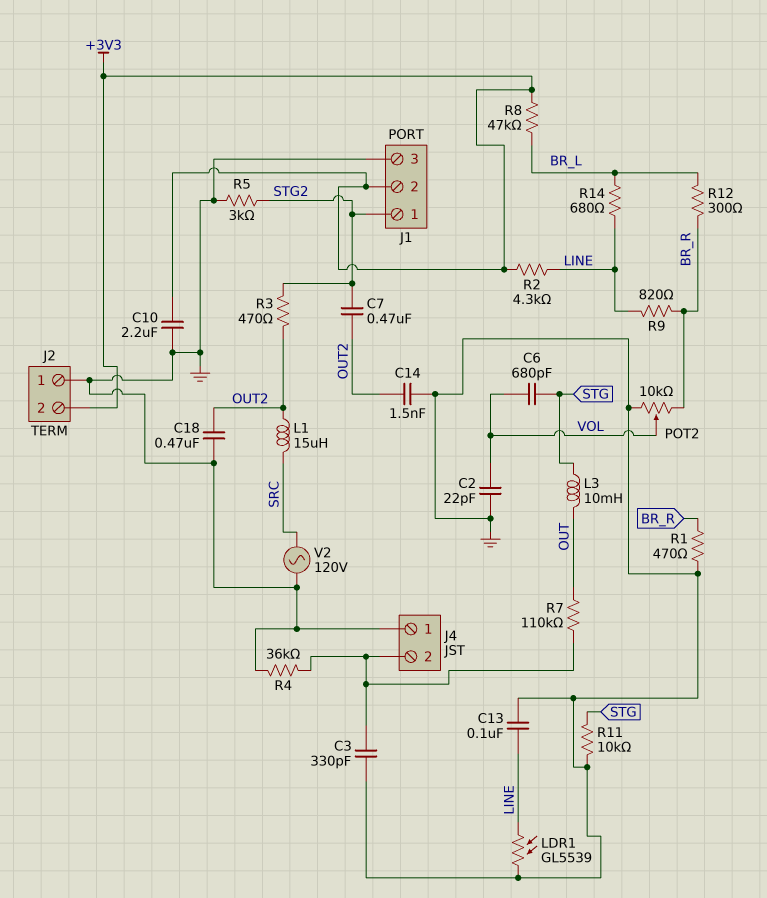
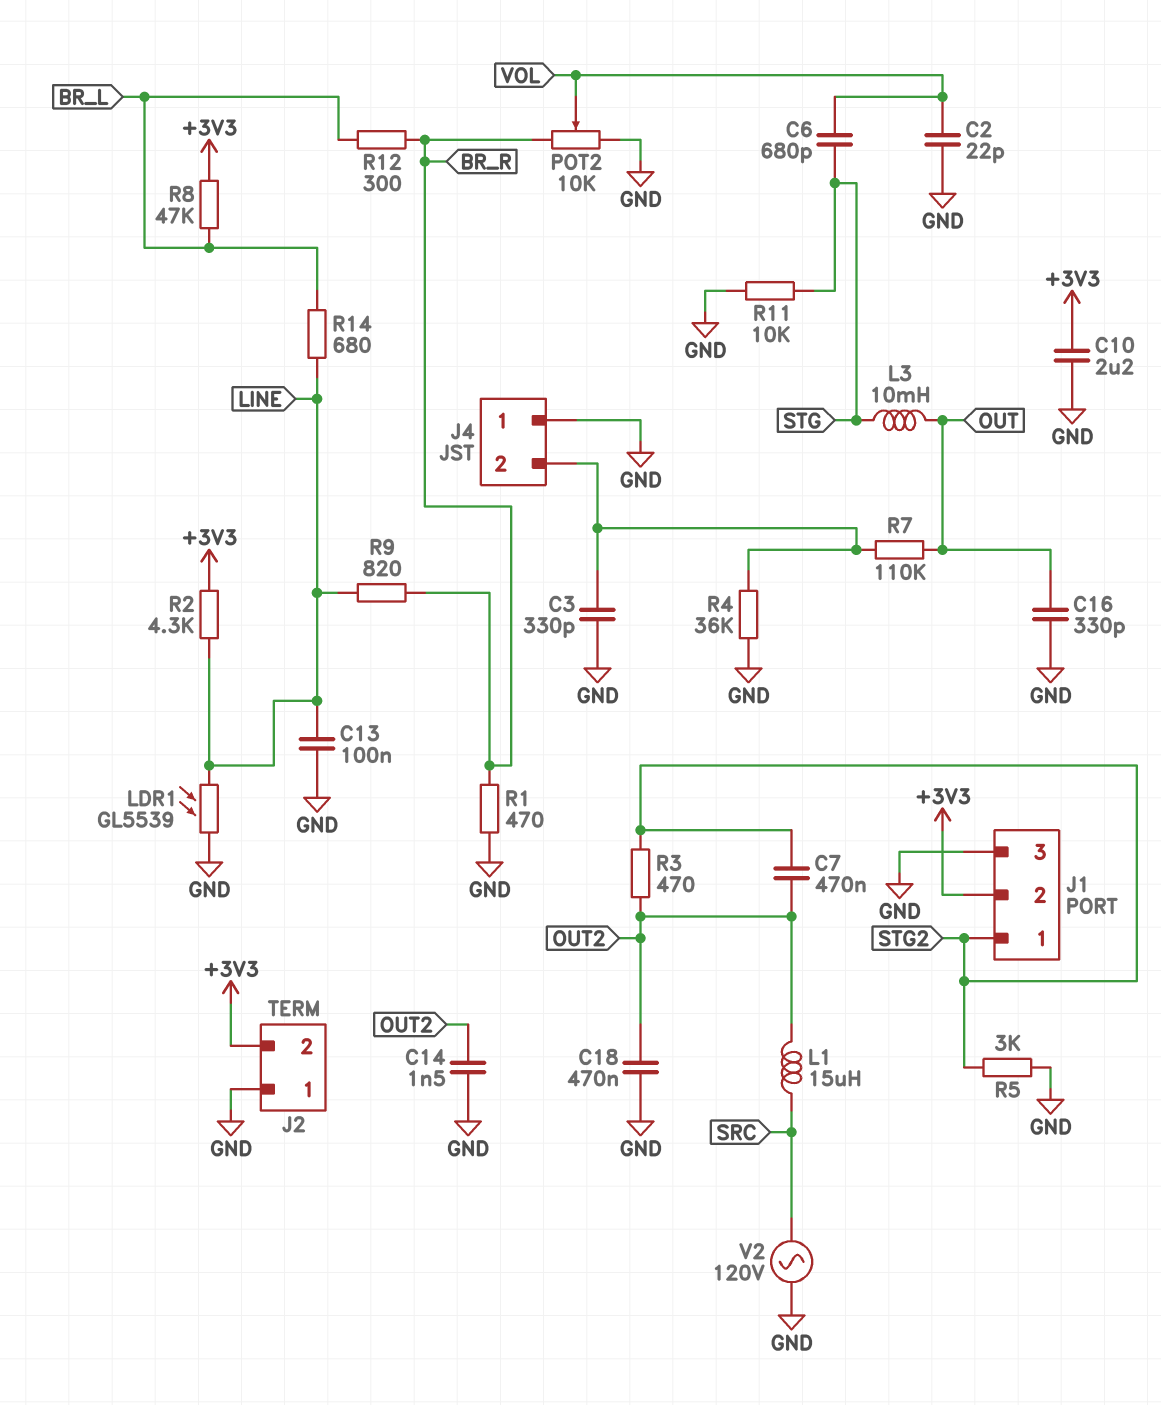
C16: none -> 330pF (GND, OUT)

